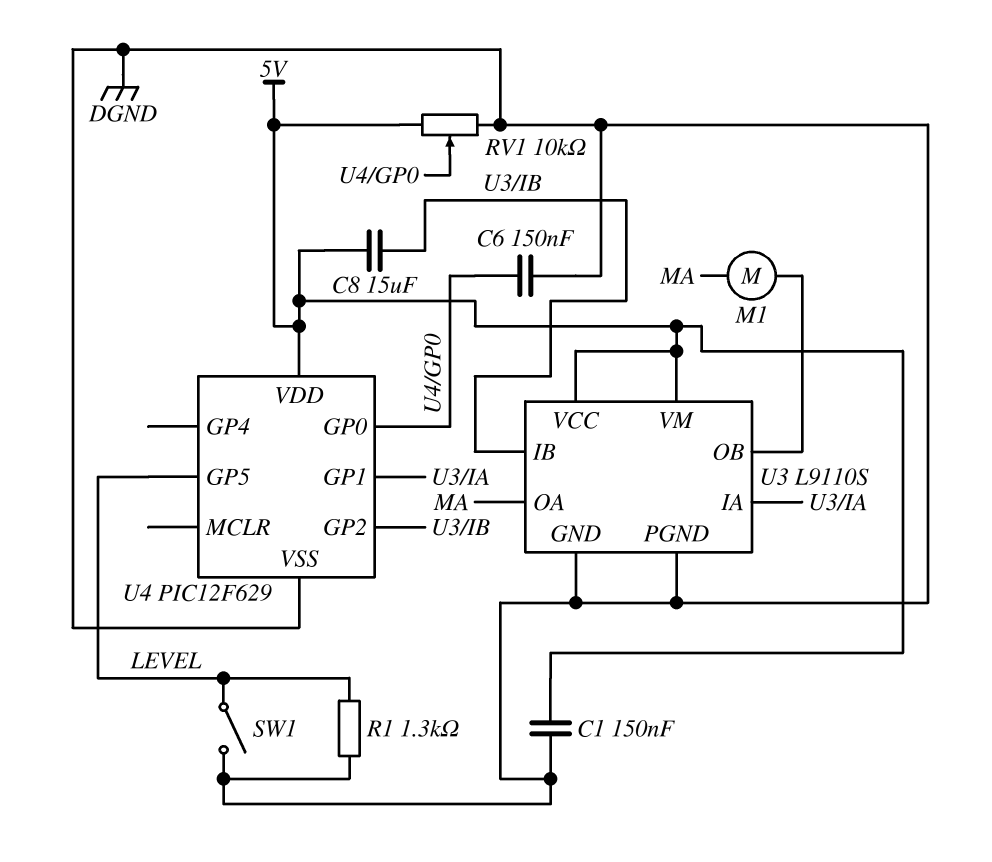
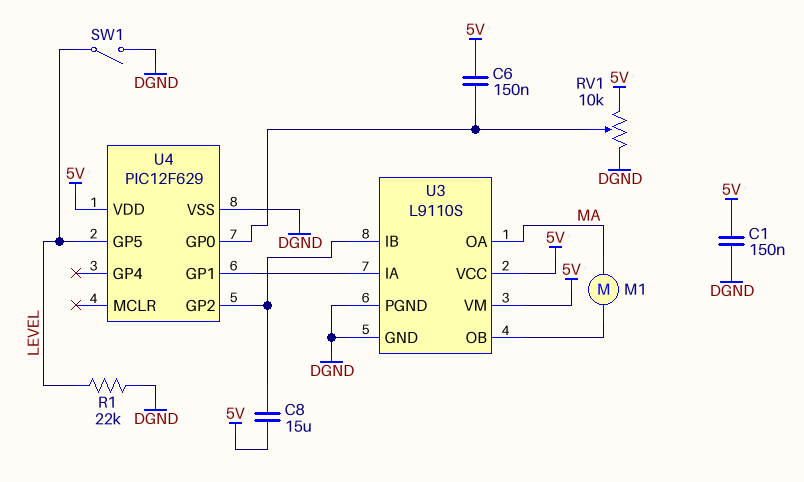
C6: 150nF (DGND, U4/GP0) -> 150nF (5V, U4/GP0)
R1: 1.3k (DGND, LEVEL) -> 22k (DGND, LEVEL)

